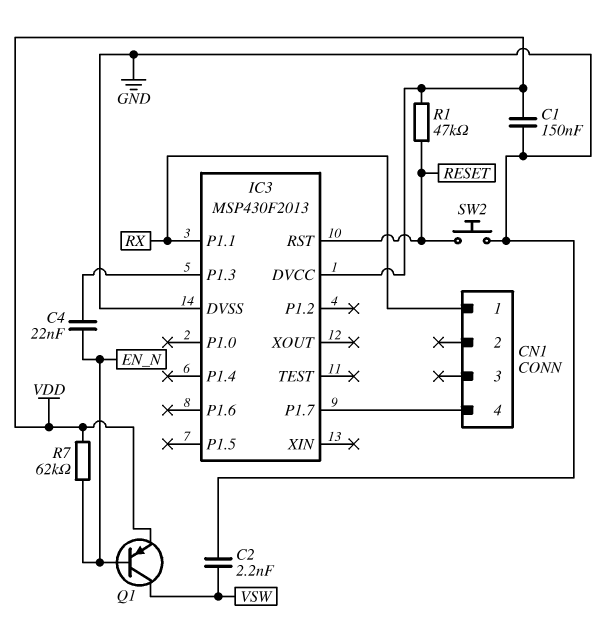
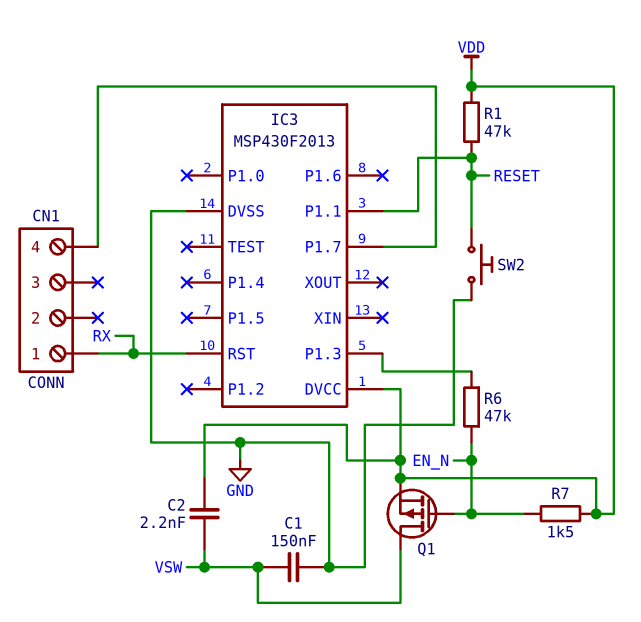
C1: 150nF (GND, VDD) -> 150nF (GND, VSW)
C2: 2.2nF (GND, VSW) -> 2.2nF (VDD, VSW)
C4: 22nF (EN_N, IC3/P1.3) -> none
IC3 pin P1.1: RX -> RESET
IC3 pin RST: RESET -> RX
Q1: PNP (B EN_N, C VSW, E VDD) -> PMOS (G EN_N, D VSW, S VDD)
R6: none -> 47k (EN_N, IC3/P1.3)
R7: 62k (EN_N, VDD) -> 1.5k (EN_N, VDD)

